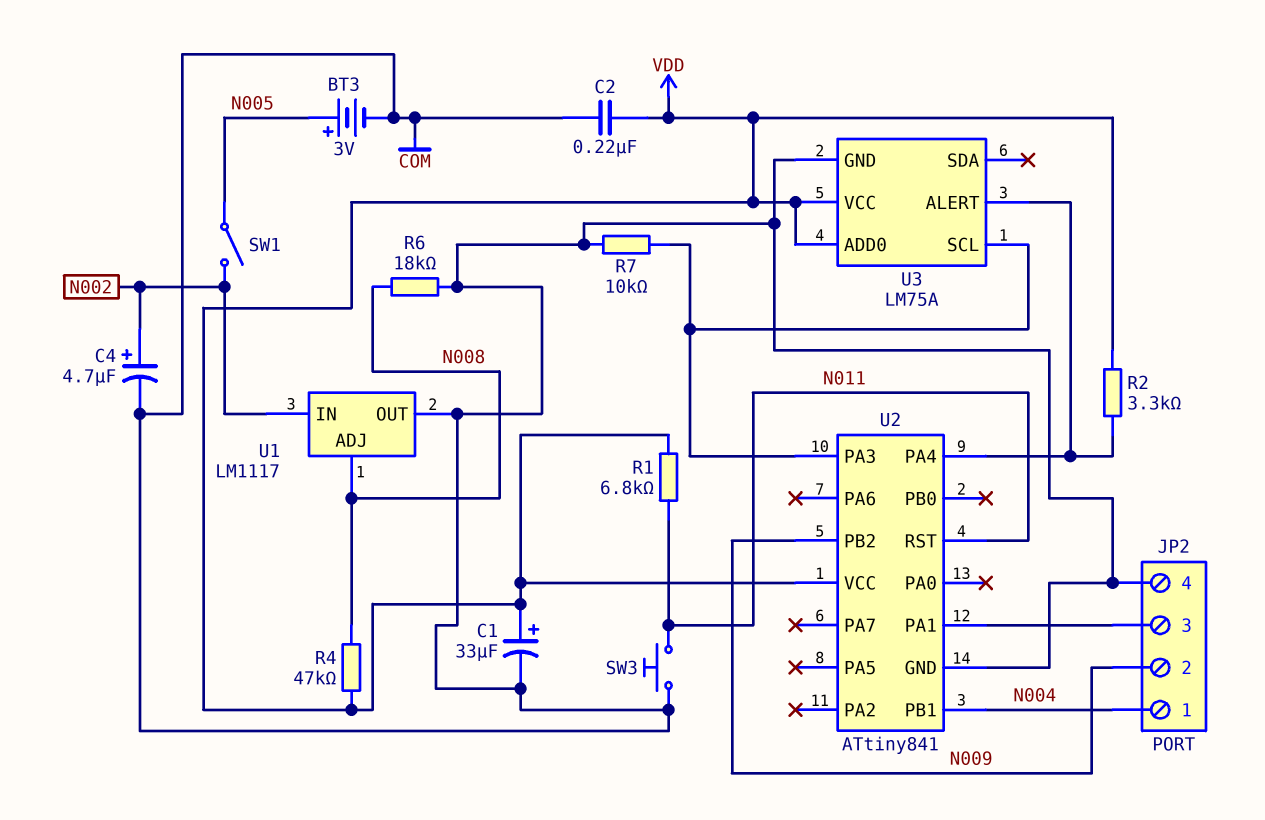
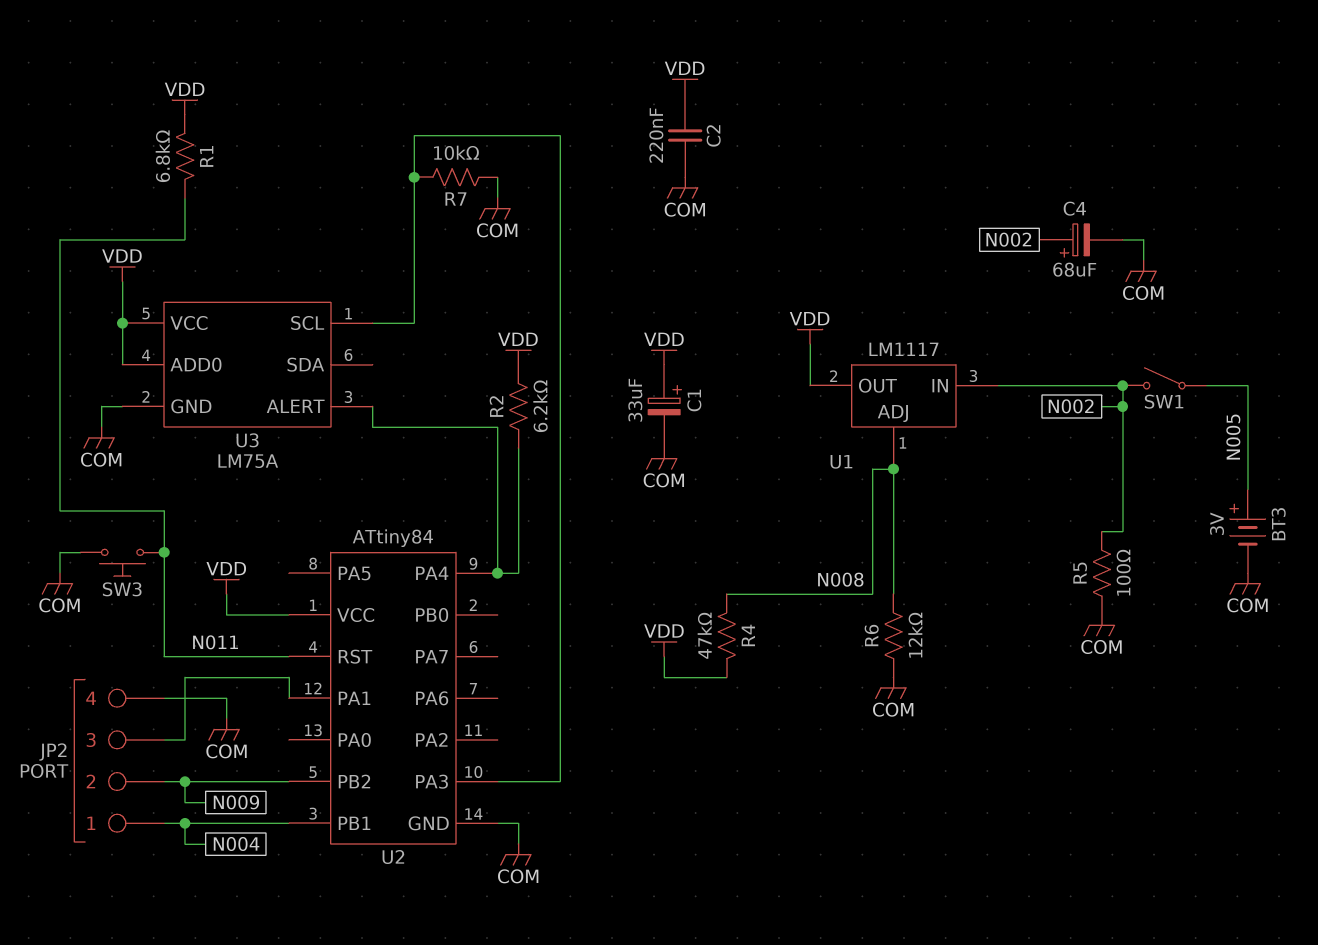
C4: 4.7uF (plus N002, minus COM) -> 68uF (plus N002, minus COM)
R2: 3.3k (U2/PA4, VDD) -> 6.2k (U2/PA4, VDD)
R5: none -> 100 (COM, N002)
R6: 18k (COM, N008) -> 12k (COM, N008)
U1 pin OUT: COM -> VDD
U2: ATtiny841 -> ATtiny84

